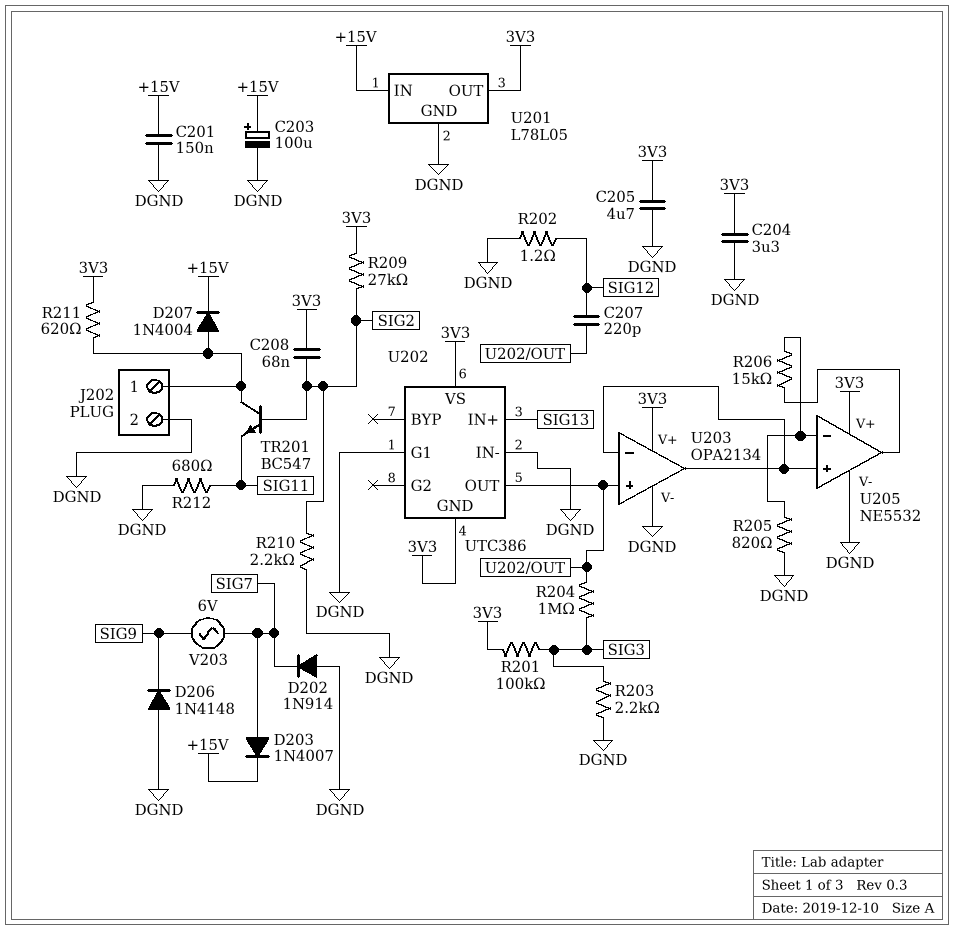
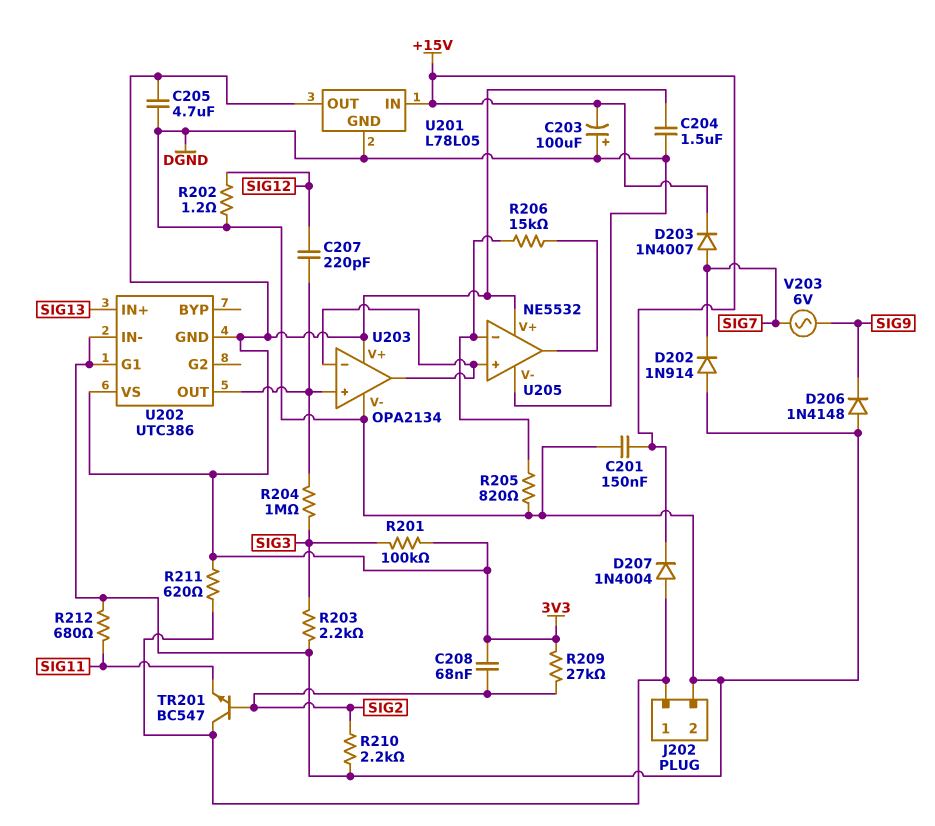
C203: 100uF (plus +15V, minus DGND) -> 100uF (plus DGND, minus +15V)
C204: 3.3uF (3V3, DGND) -> 1.5uF (3V3, DGND)

